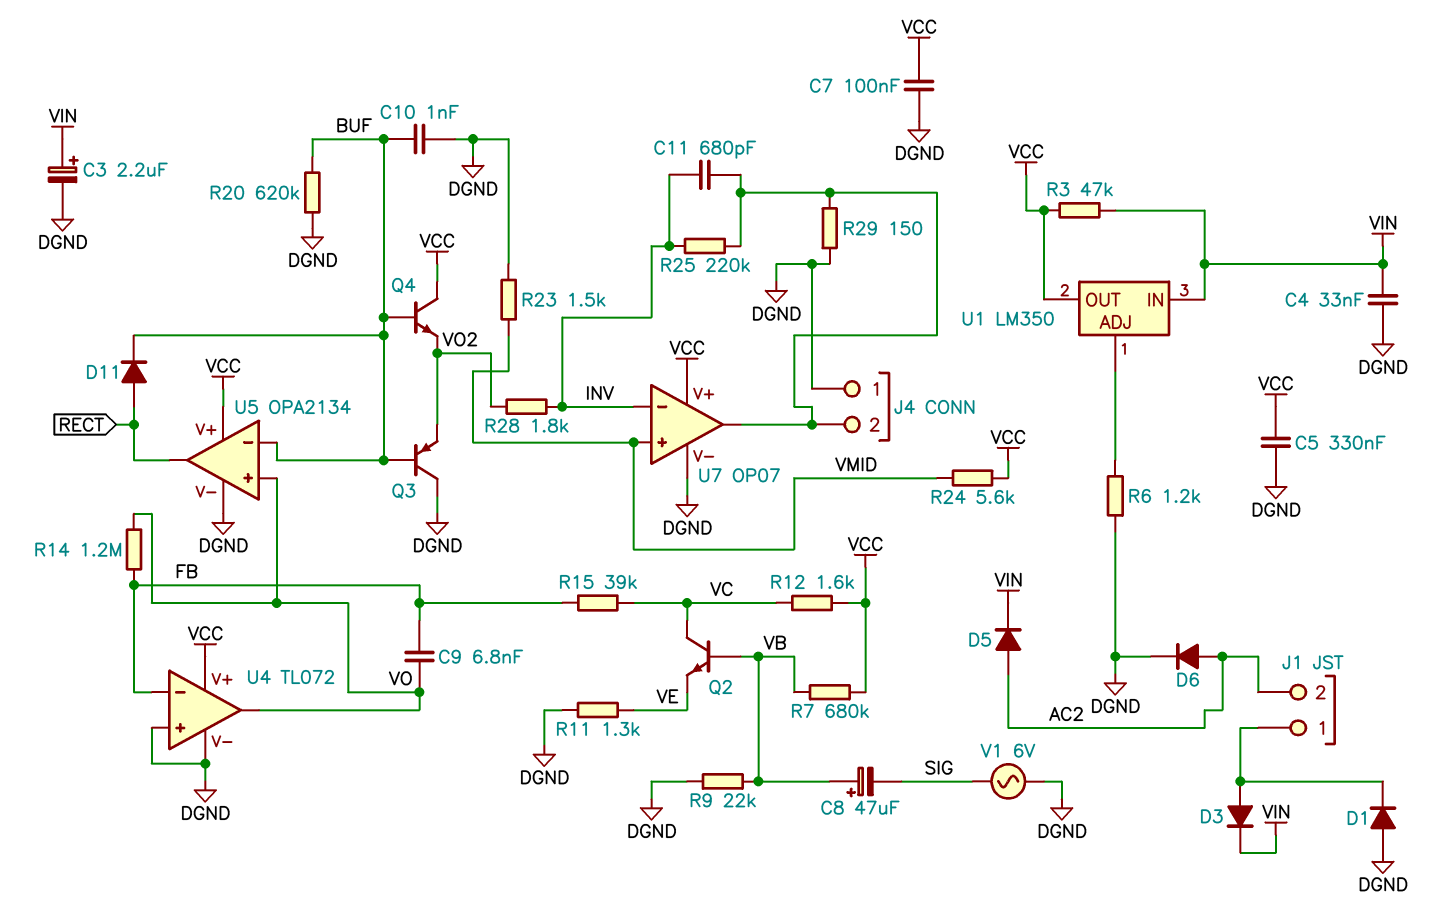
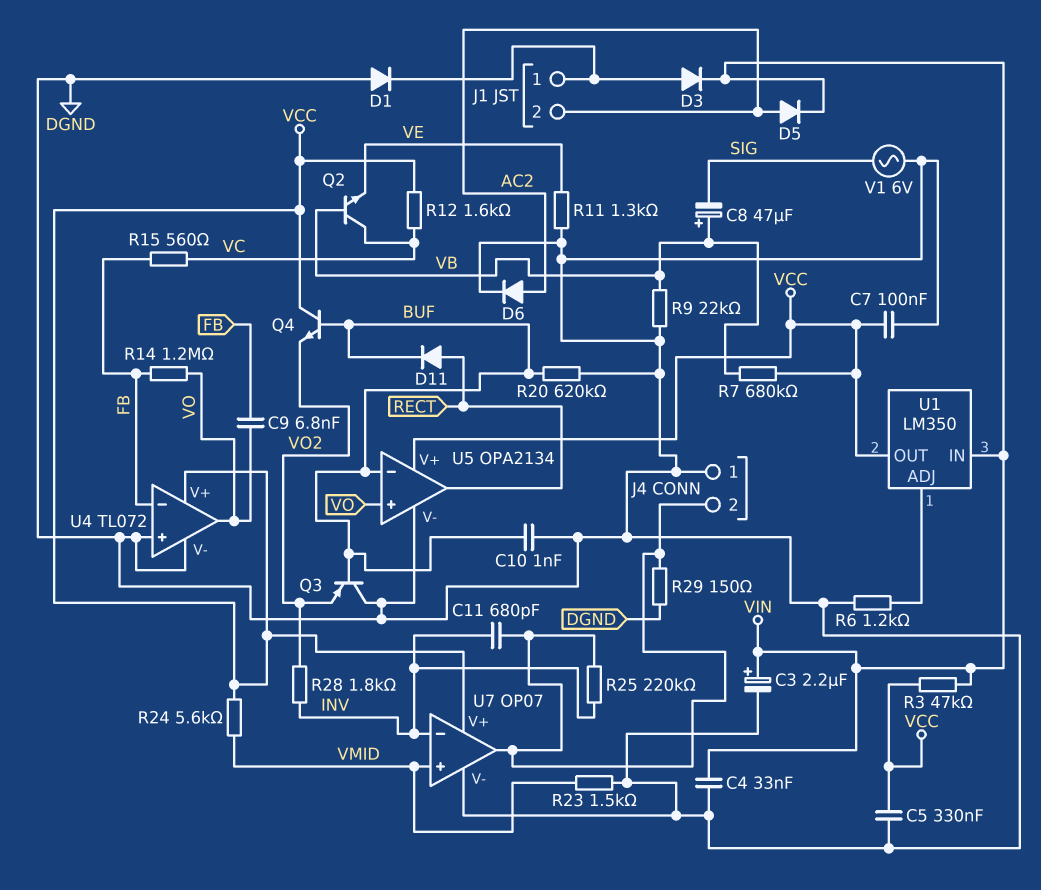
R15: 39k (FB, VC) -> 560 (FB, VC)

